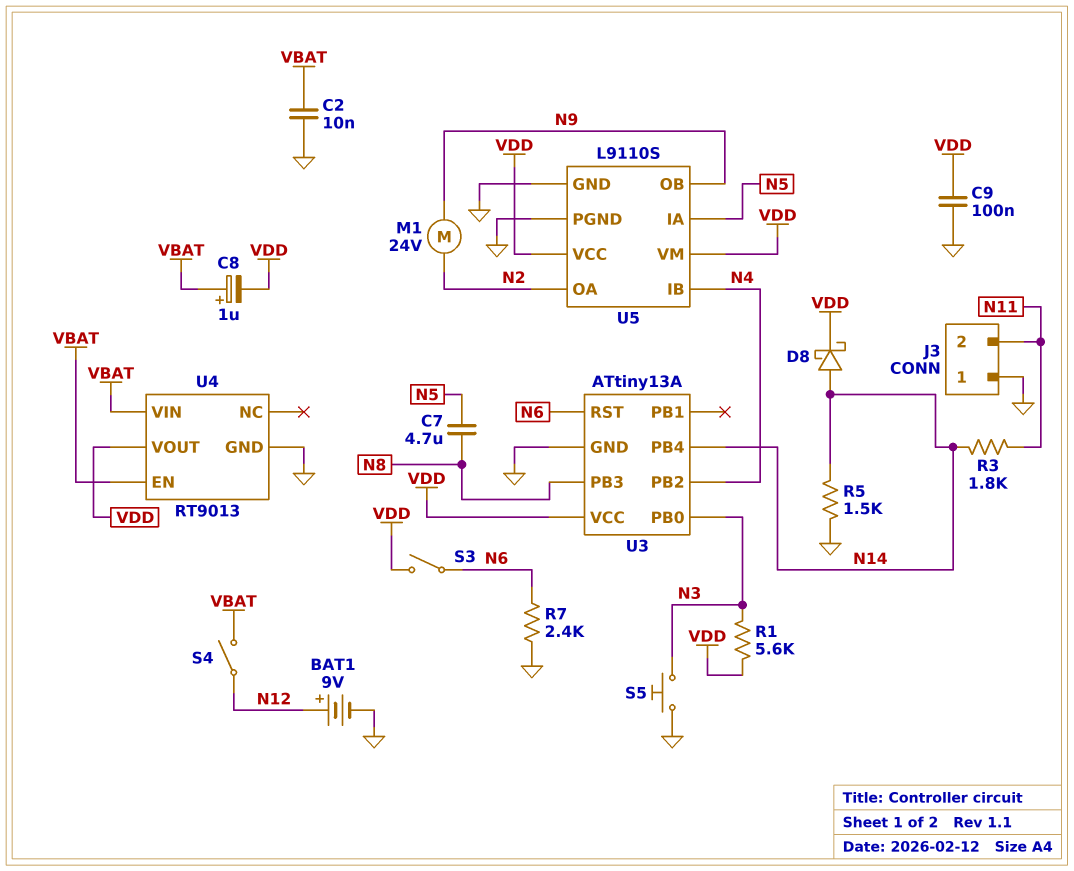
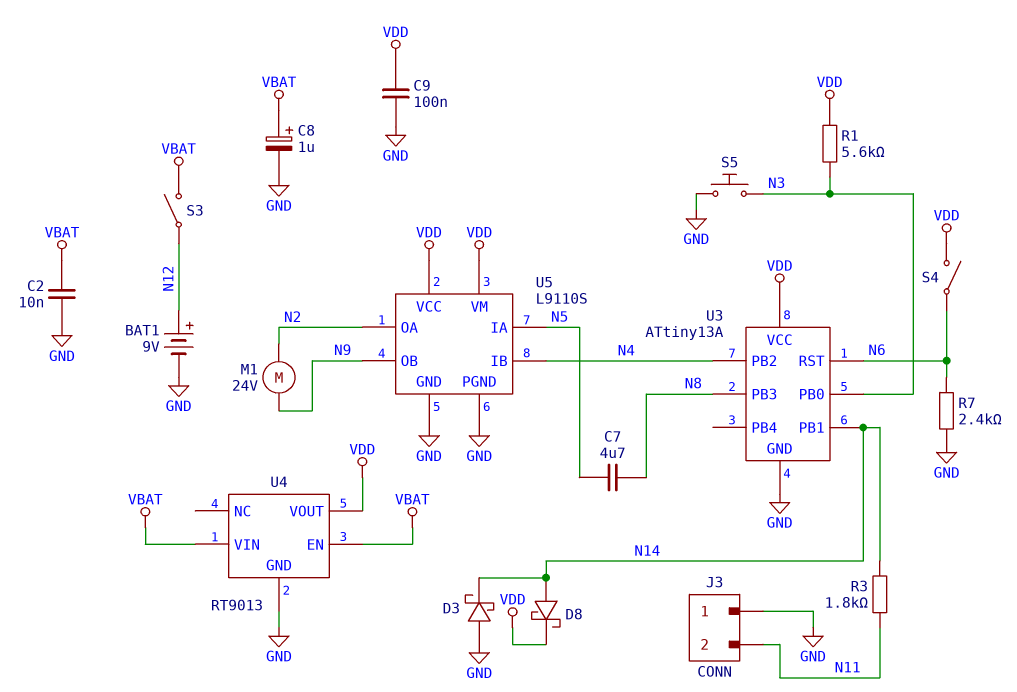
C8: 1uF (plus VBAT, minus VDD) -> 1uF (plus VBAT, minus GND)
D3: none -> schottky (A GND, K N14)
R5: 1.5k (GND, N14) -> none
S3: switch (N6, VDD) -> switch (N12, VBAT)
S4: switch (N12, VBAT) -> switch (N6, VDD)
U3 pin PB1: none -> N14
U3 pin PB4: N14 -> none

